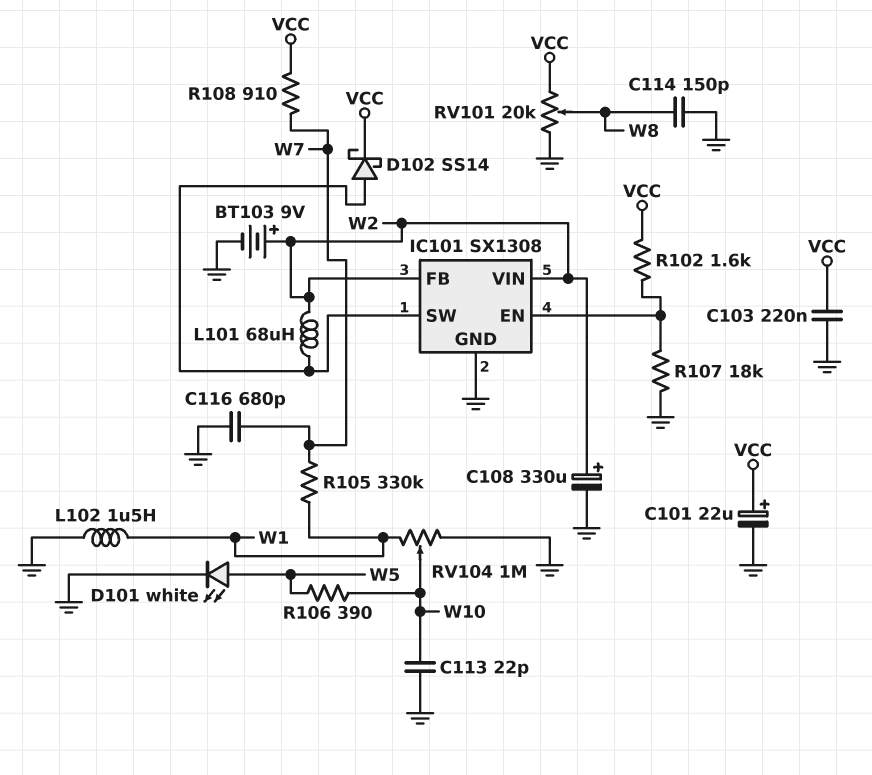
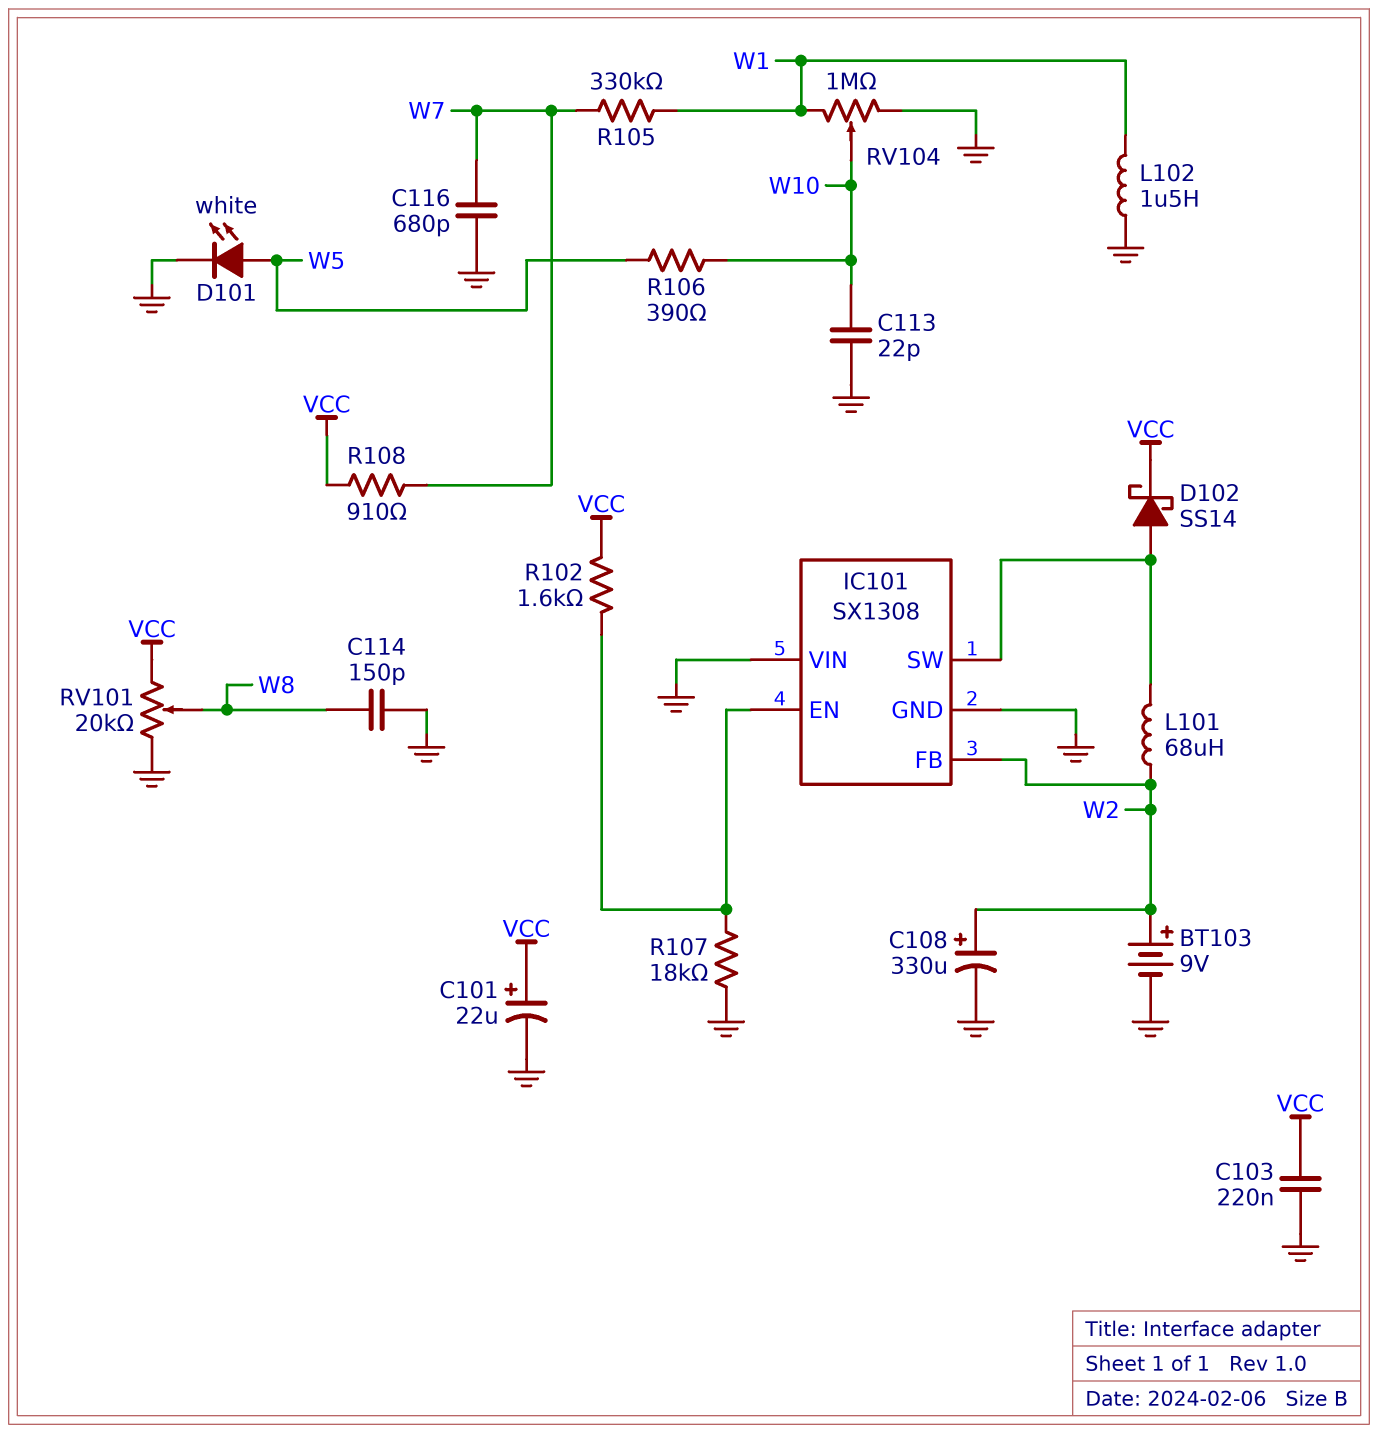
IC101 pin VIN: W2 -> GND

